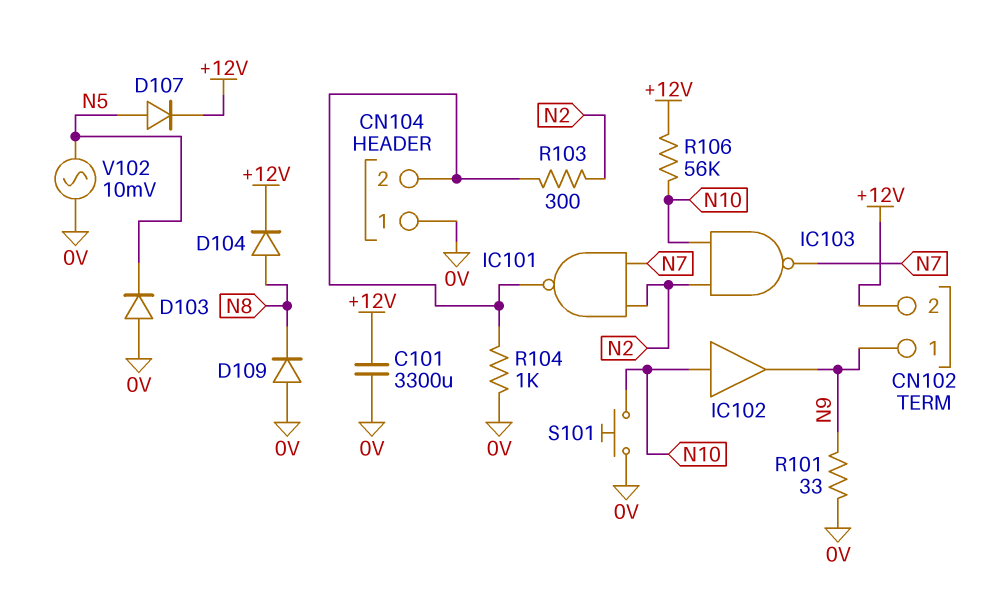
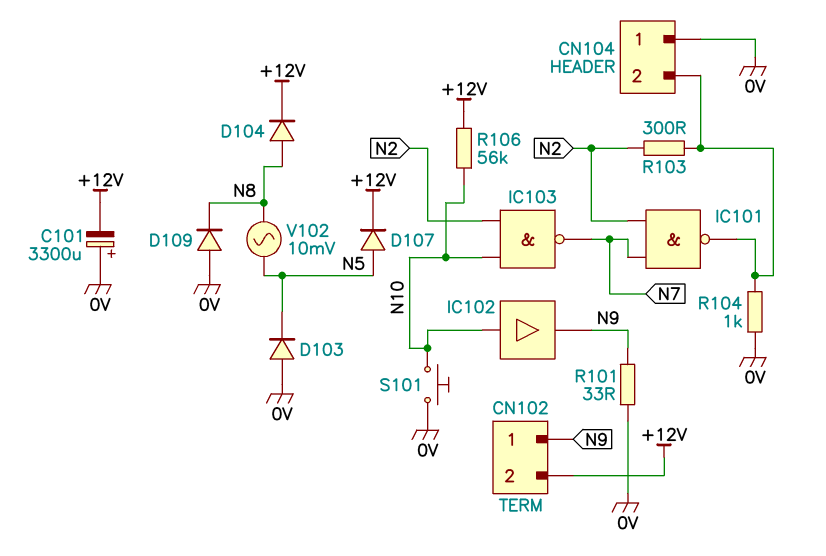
C101: 3300uF (+12V, 0V) -> 3300uF (plus 0V, minus +12V)
V102: AC 10mV (0V, N5) -> AC 10mV (N5, N8)

